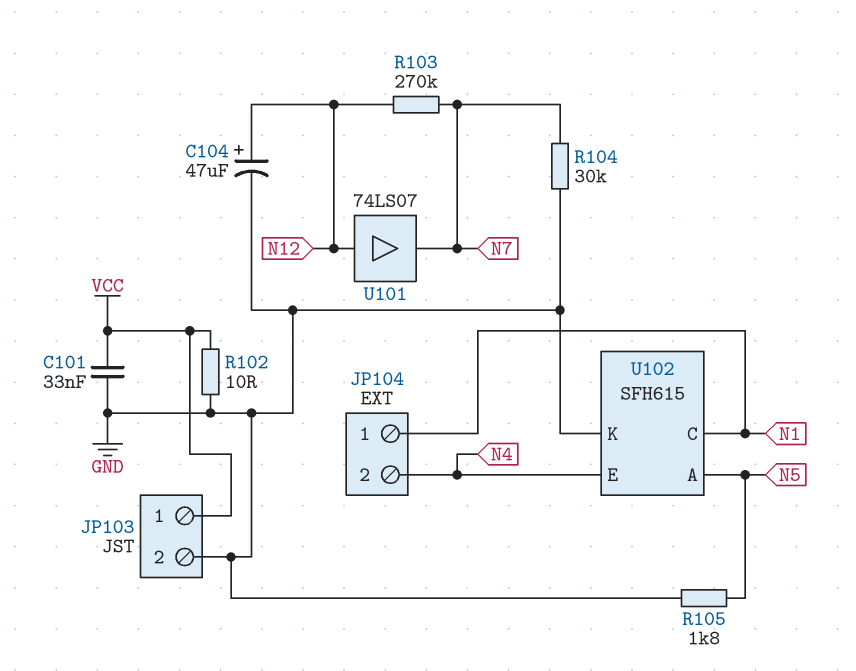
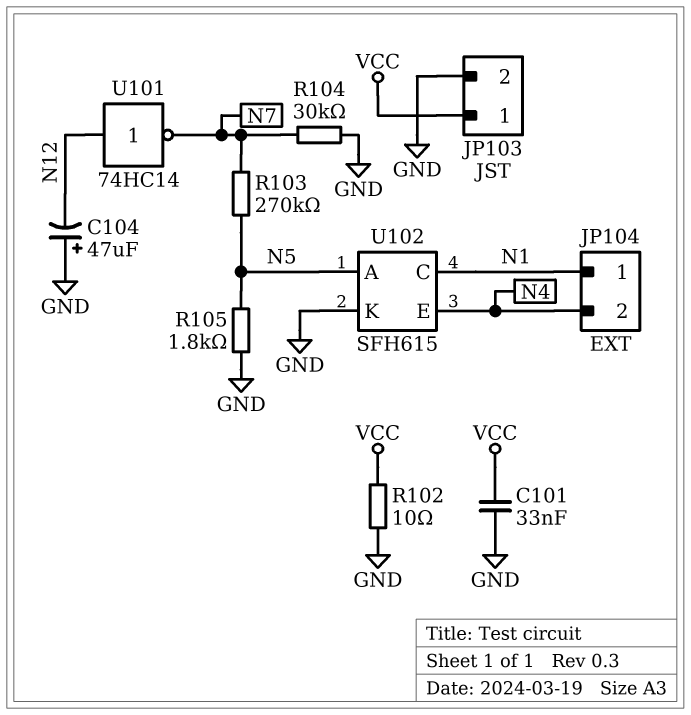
C104: 47uF (plus N12, minus GND) -> 47uF (plus GND, minus N12)
R103: 270k (N7, N12) -> 270k (N5, N7)
U101: buffer 74LS07 (in N12, out N7) -> NOT 74HC14 (in N12, out N7)

